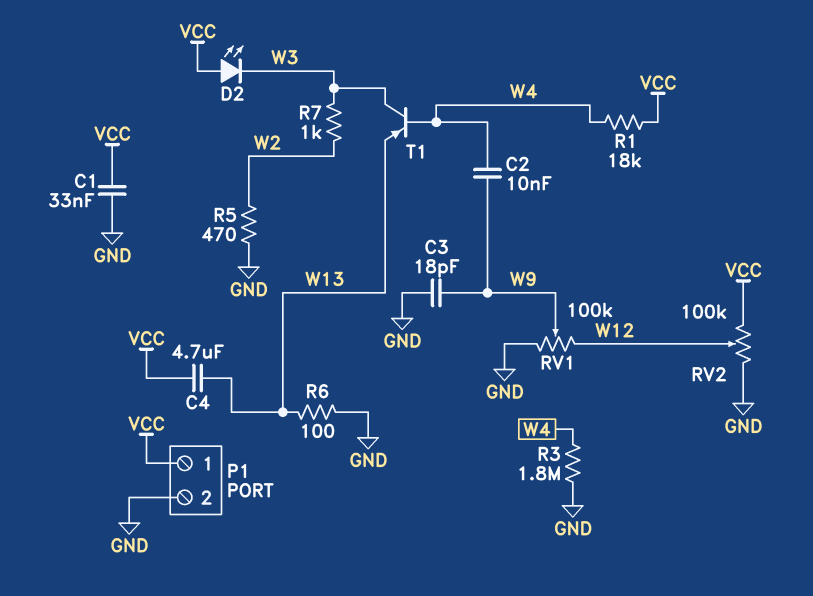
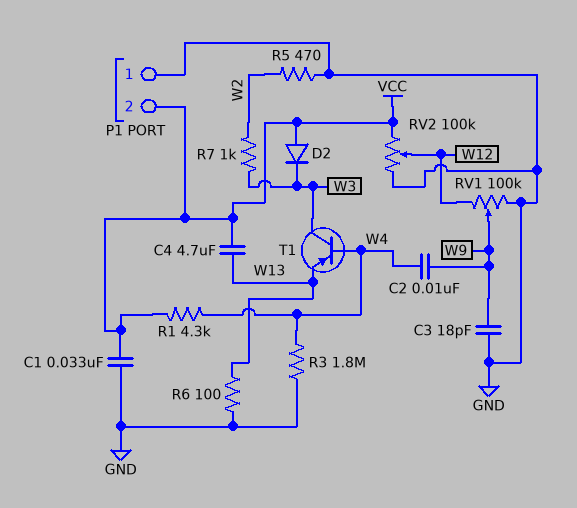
D2: LED (A VCC, K W3) -> diode (A VCC, K W3)
P1 pin 1: VCC -> GND
P1 pin 2: GND -> VCC
R1: 18k (VCC, W4) -> 4.3k (VCC, W4)

